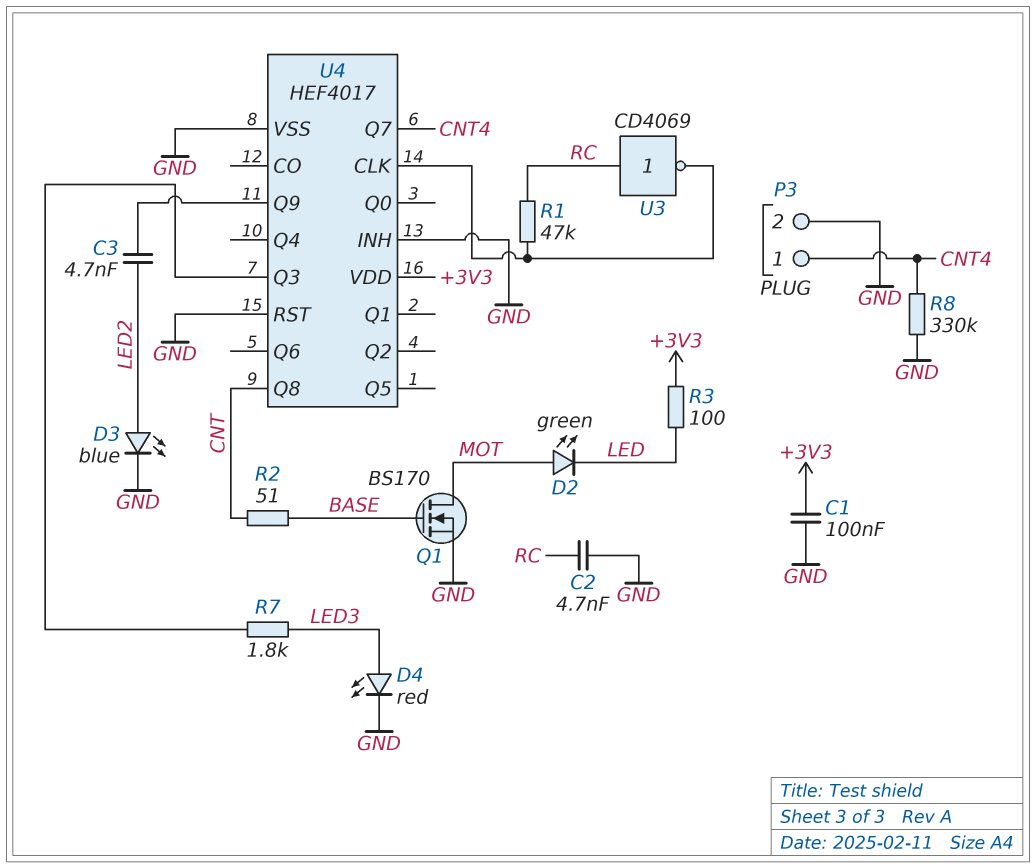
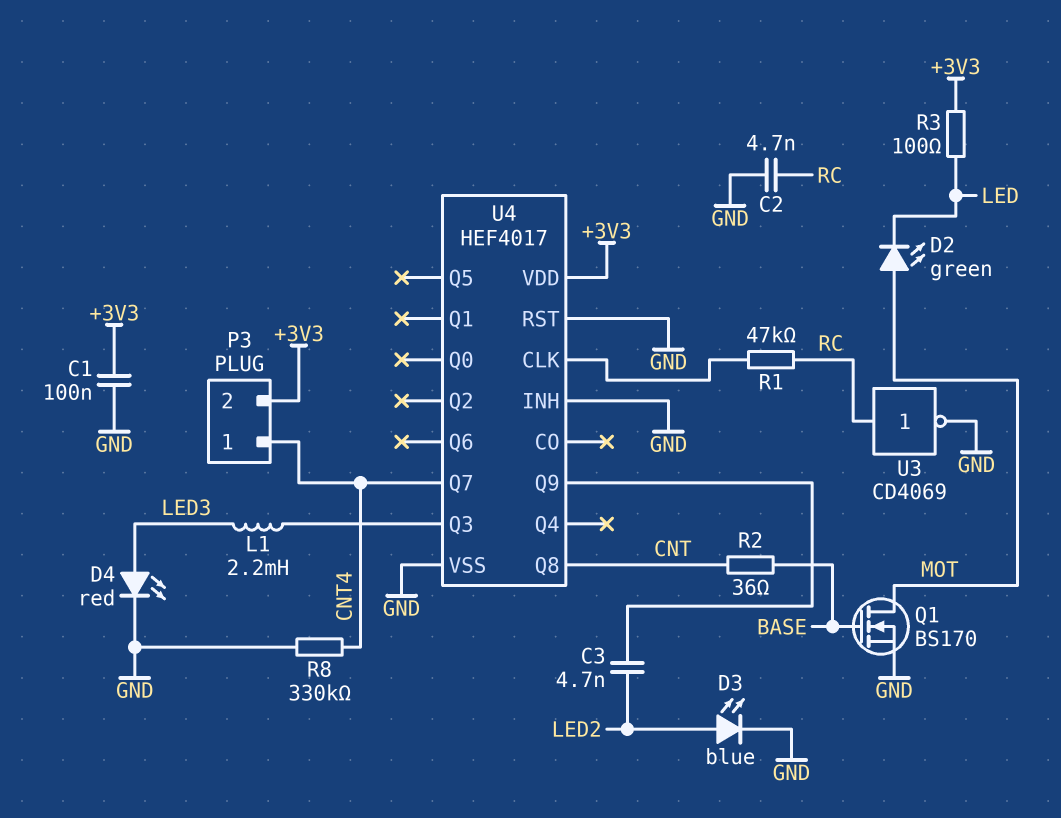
L1: none -> 2.2mH (LED3, U4/Q3)
P3 pin 2: GND -> +3V3
R2: 51 (BASE, CNT) -> 36 (BASE, CNT)
R7: 1.8k (LED3, U4/Q3) -> none
U3: NOT CD4069 (in RC, out U4/CLK) -> NOT CD4069 (in RC, out GND)

